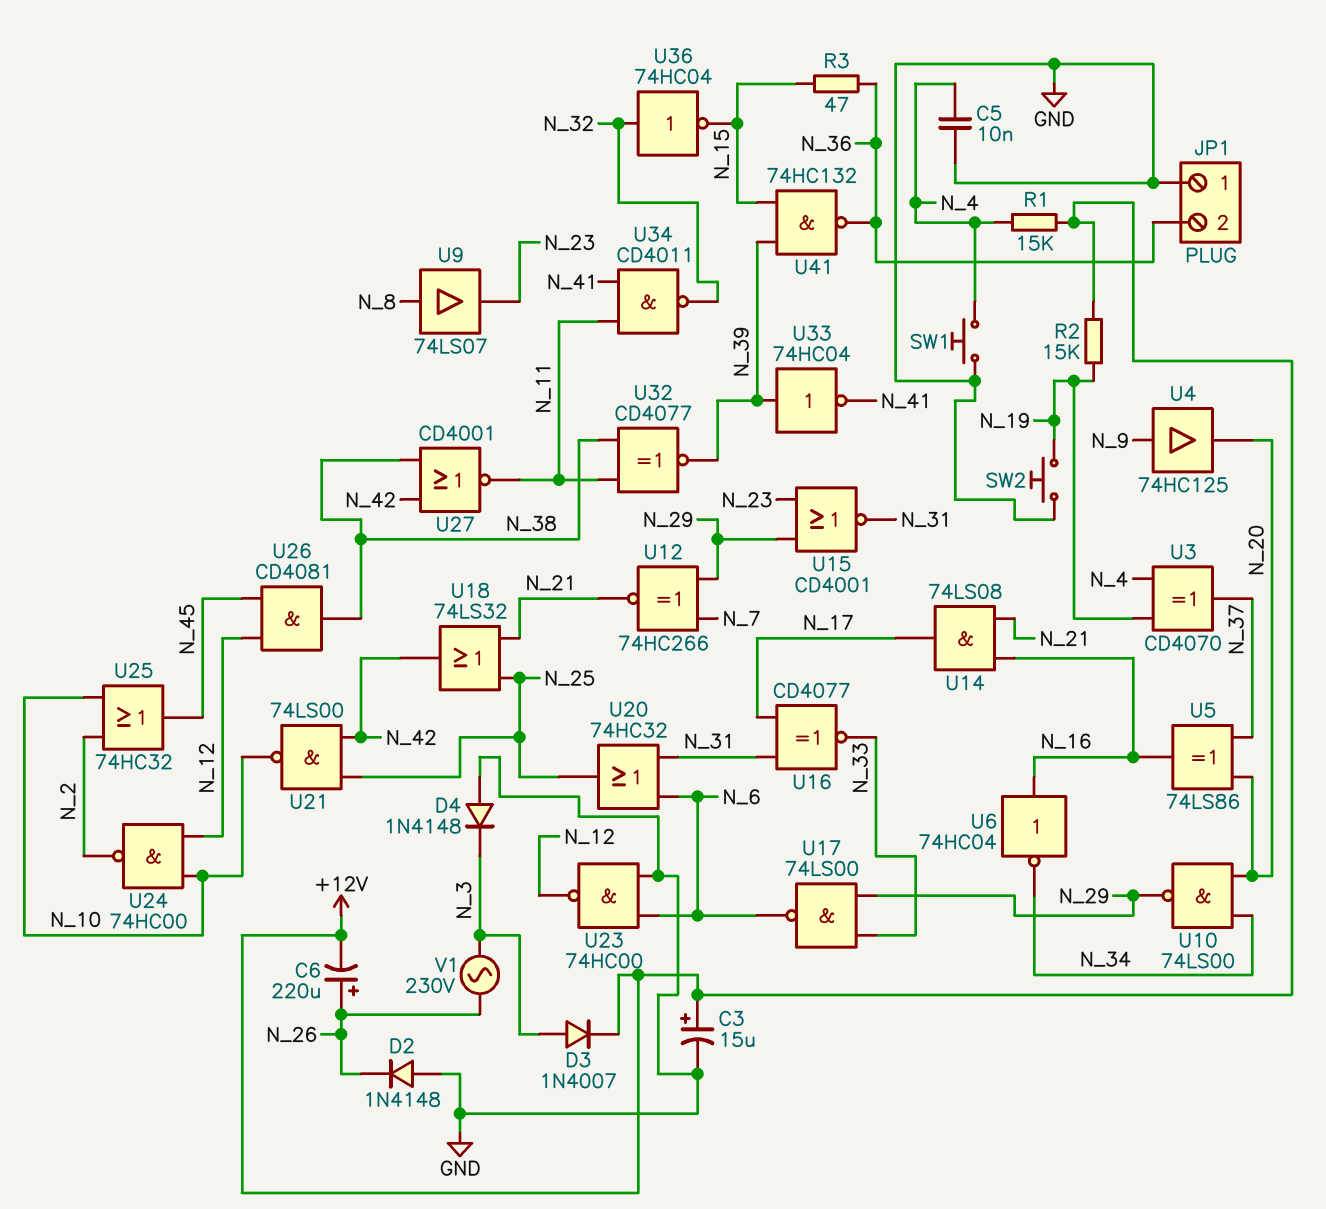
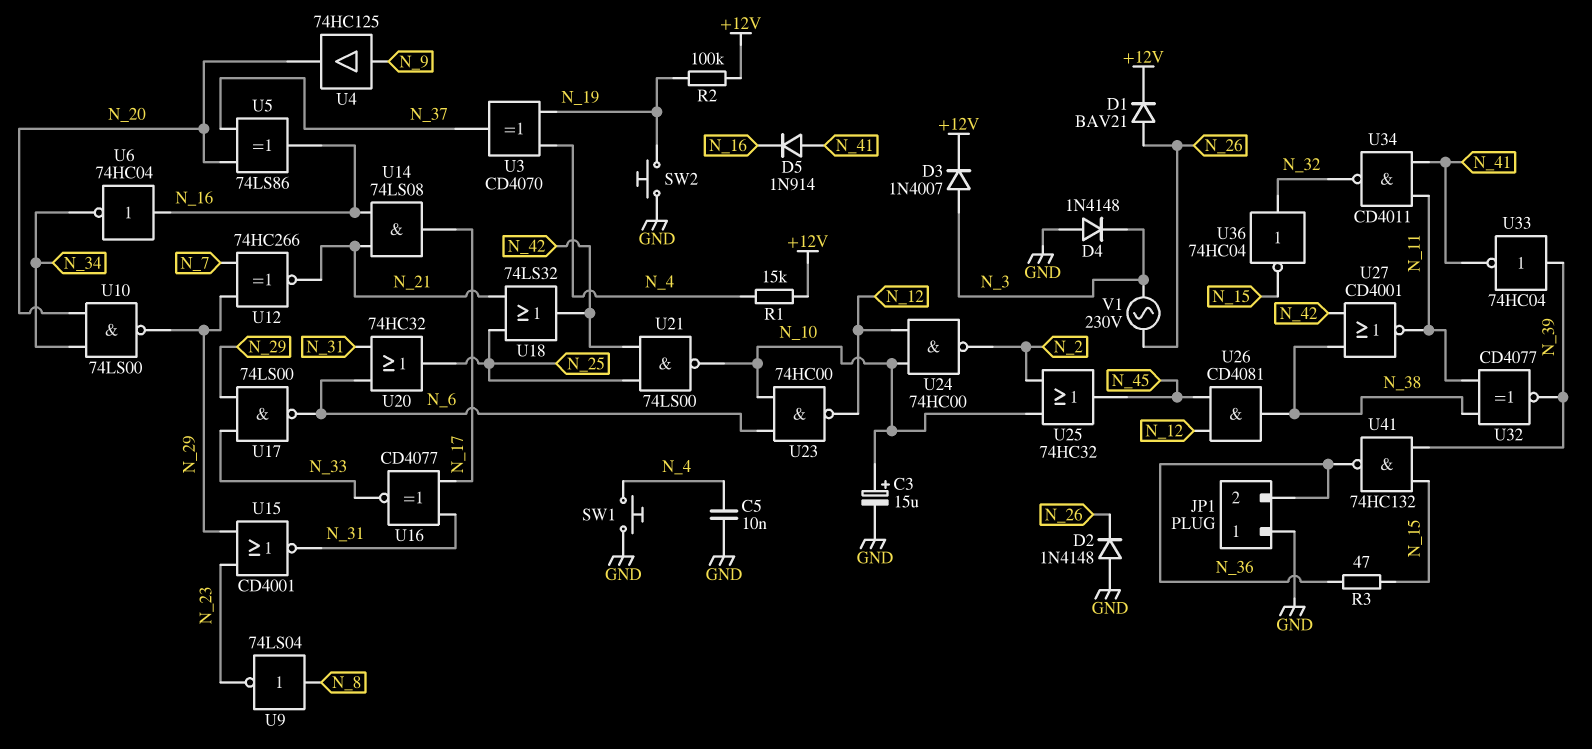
C3: 15uF (plus +12V, minus GND) -> 15uF (plus N_10, minus GND)
C6: 220uF (plus N_26, minus +12V) -> none
D1: none -> diode BAV21 (A N_26, K +12V)
D5: none -> diode 1N914 (A N_41, K N_16)
R2: 15k (+12V, N_19) -> 100k (+12V, N_19)
U9: buffer 74LS07 (in N_8, out N_23) -> NOT 74LS04 (in N_8, out N_23)
U23: NAND 74HC00 (in GND, in N_6, out N_12) -> NAND 74HC00 (in N_6, in N_10, out N_12)

